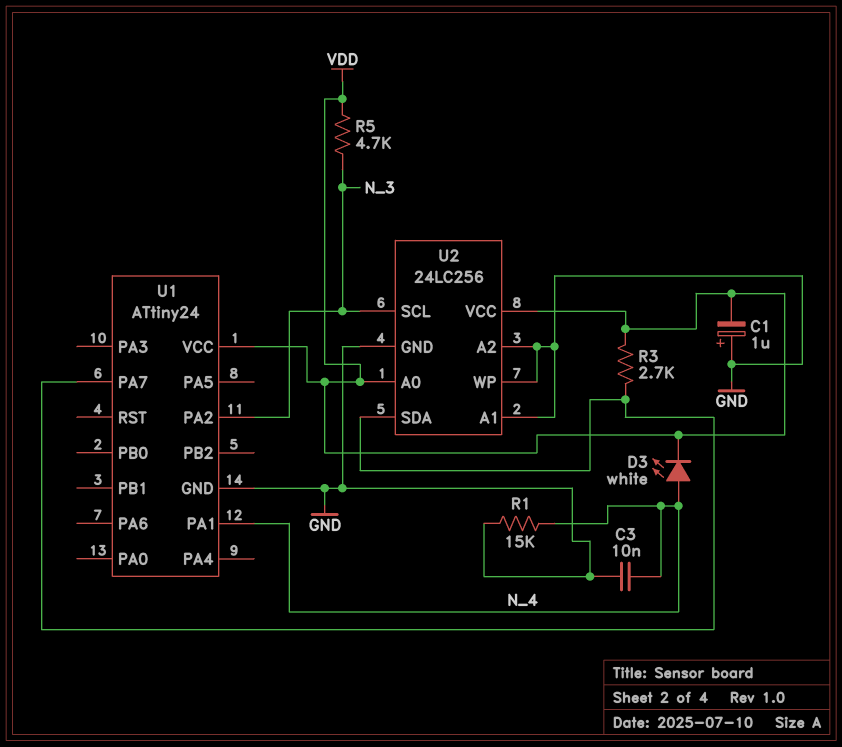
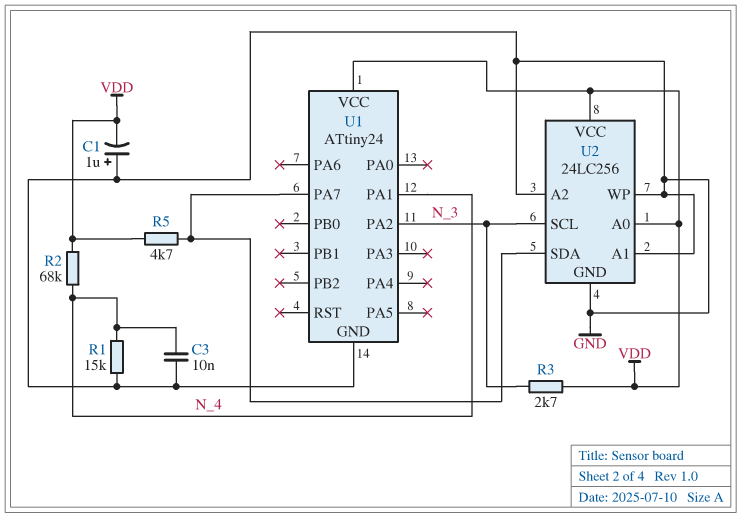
D3: LED white (A N_4, K VDD) -> none
R2: none -> 68k (N_4, VDD)
R3: 2.7k (U1/PA7, VDD) -> 2.7k (N_3, VDD)
R5: 4.7k (N_3, VDD) -> 4.7k (U1/PA7, VDD)

